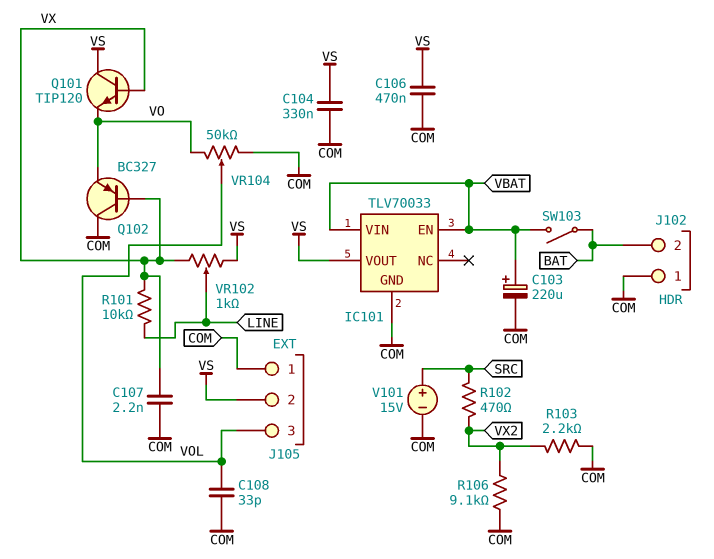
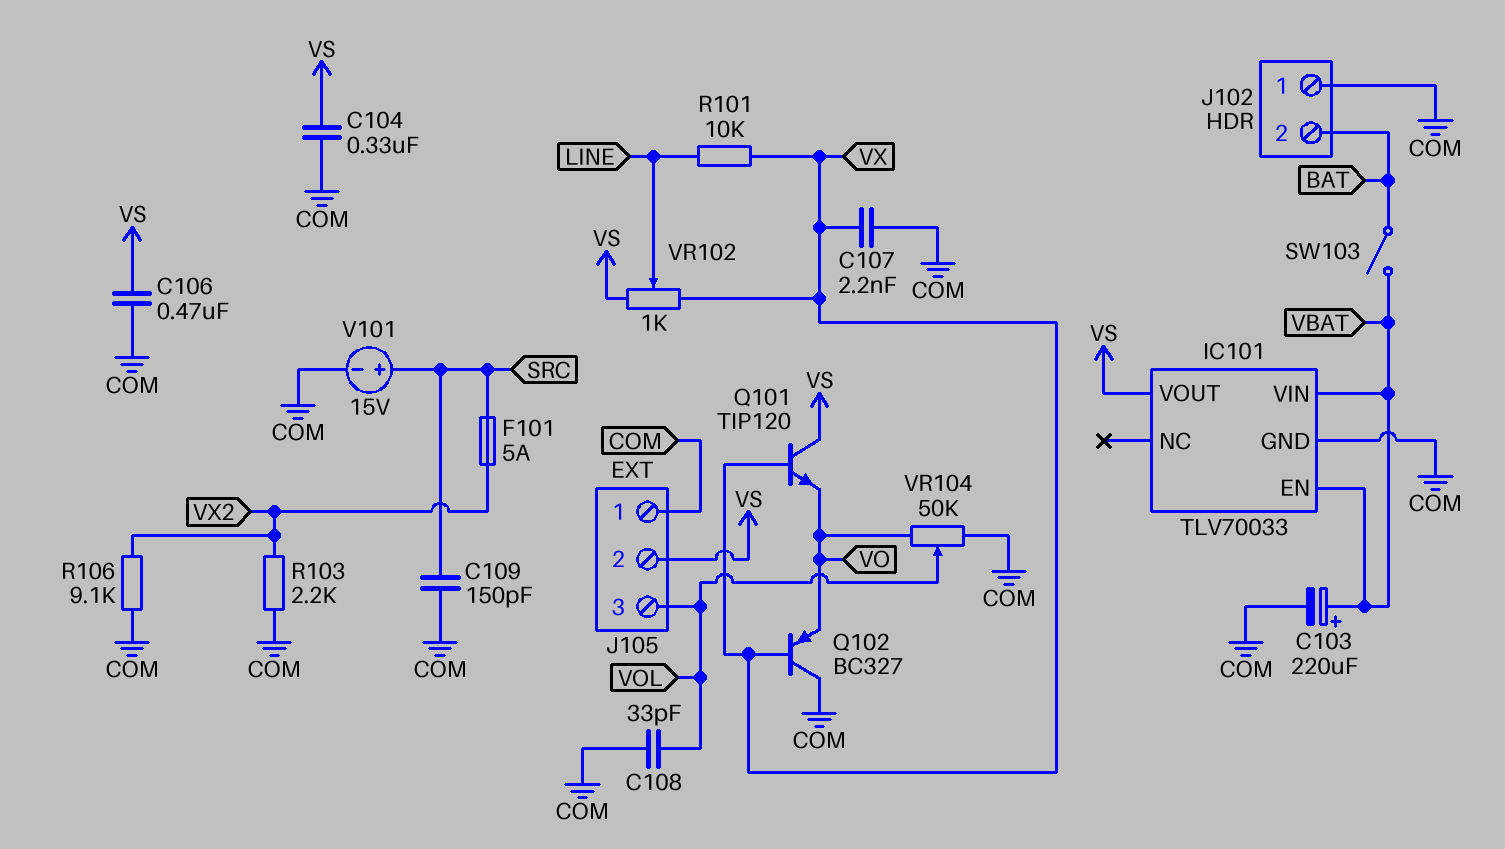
C109: none -> 150pF (COM, SRC)
F101: none -> 5A (SRC, VX2)
R102: 470 (SRC, VX2) -> none

